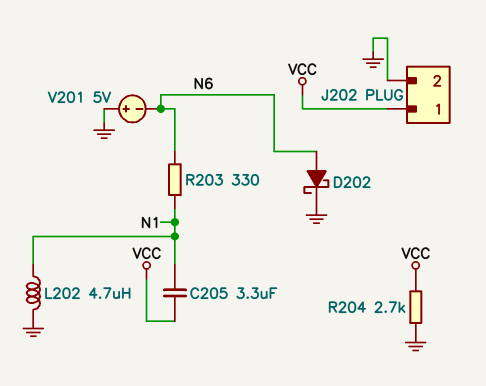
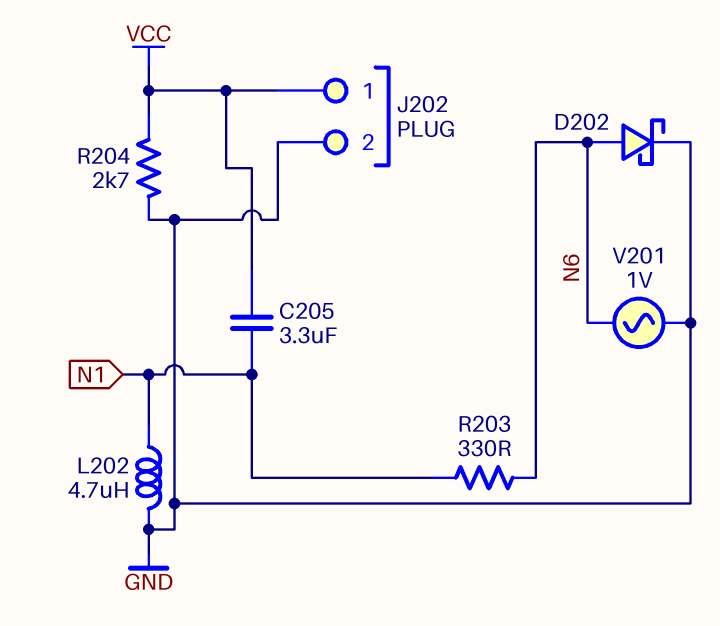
V201: 5V (plus GND, minus N6) -> AC 1V (GND, N6)

